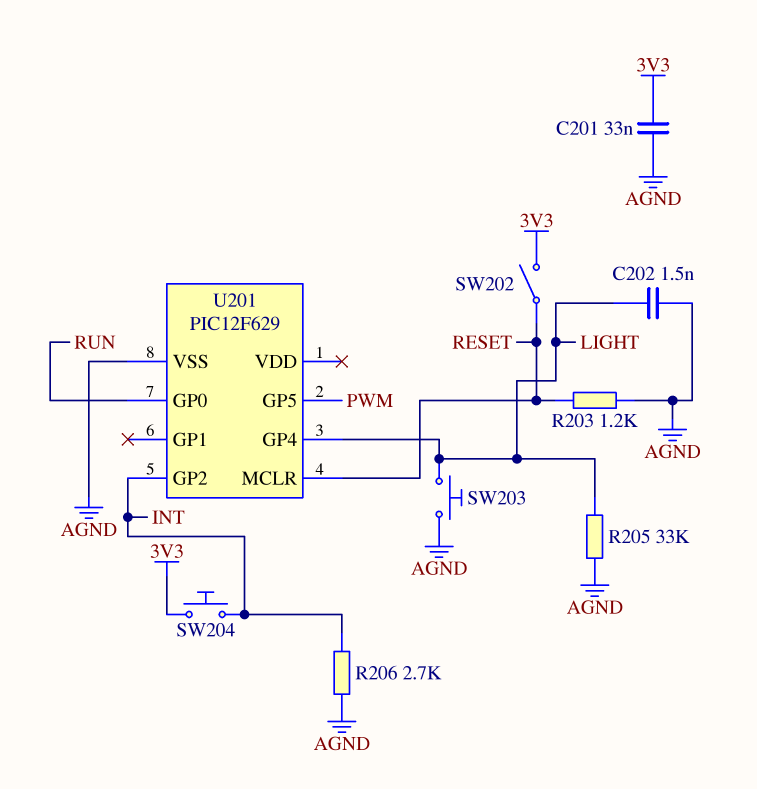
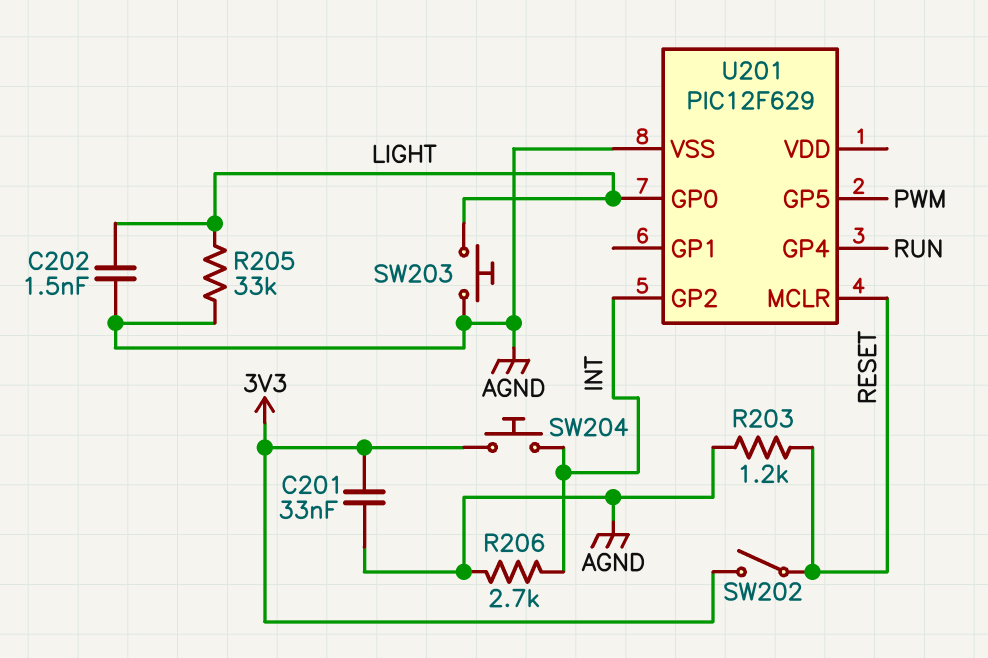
U201 pin GP0: RUN -> LIGHT
U201 pin GP4: LIGHT -> RUN

